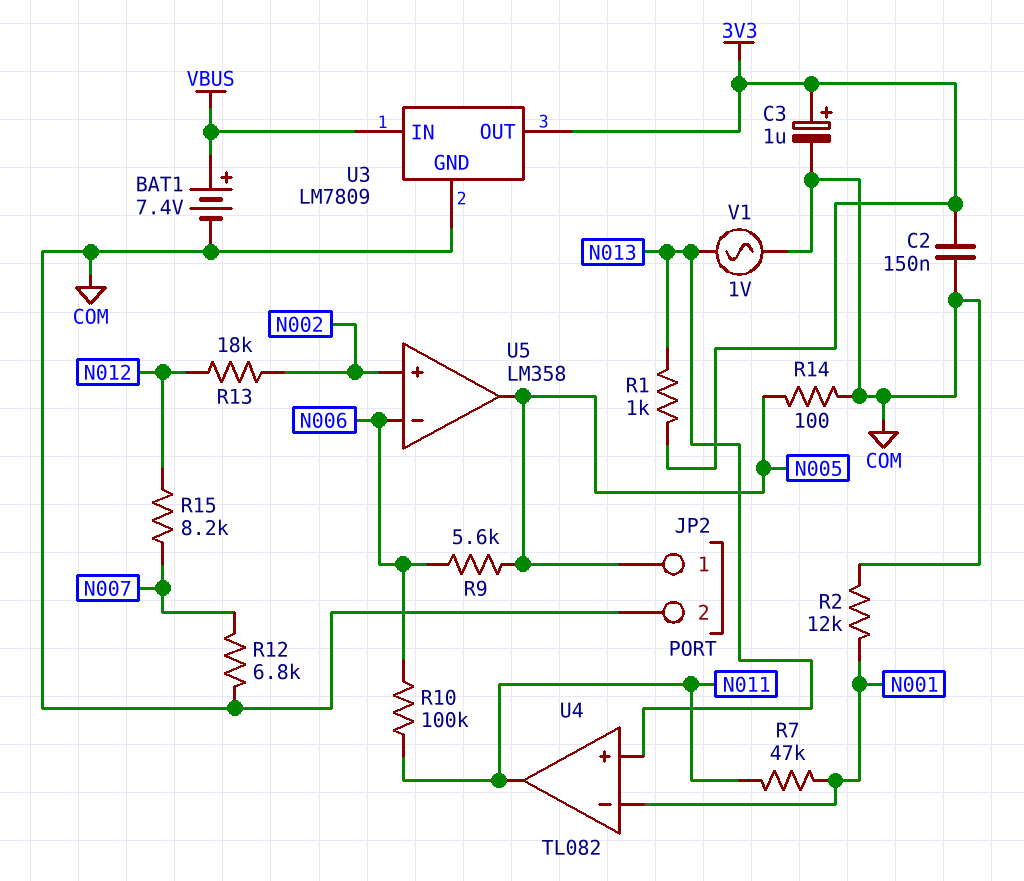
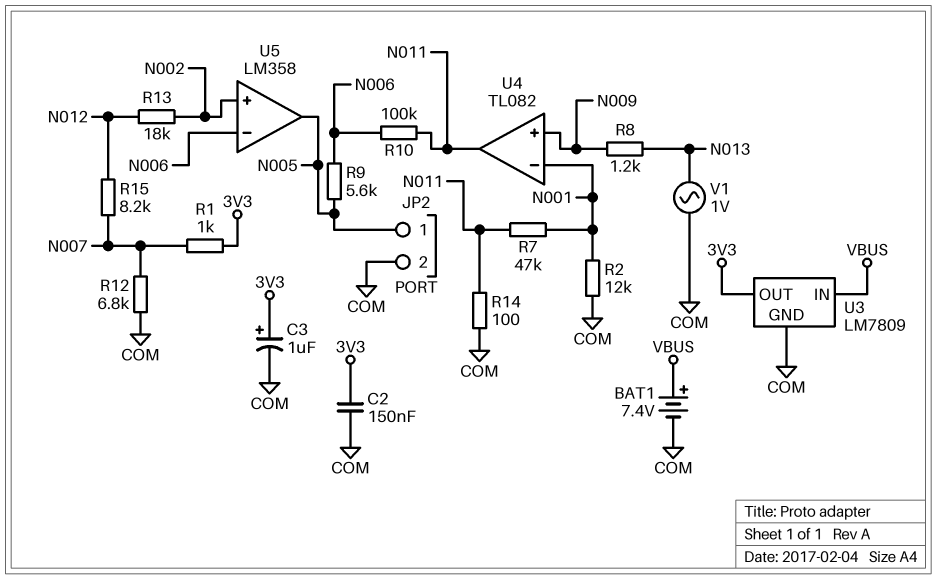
R1: 1k (3V3, N013) -> 1k (3V3, N007)
R8: none -> 1.2k (N009, N013)
R14: 100 (COM, N005) -> 100 (COM, N011)
U4 pin in+: N013 -> N009

